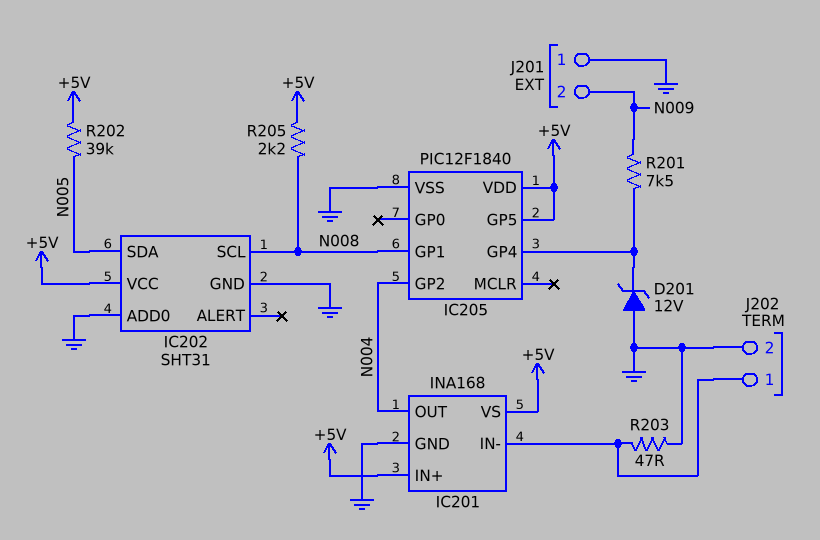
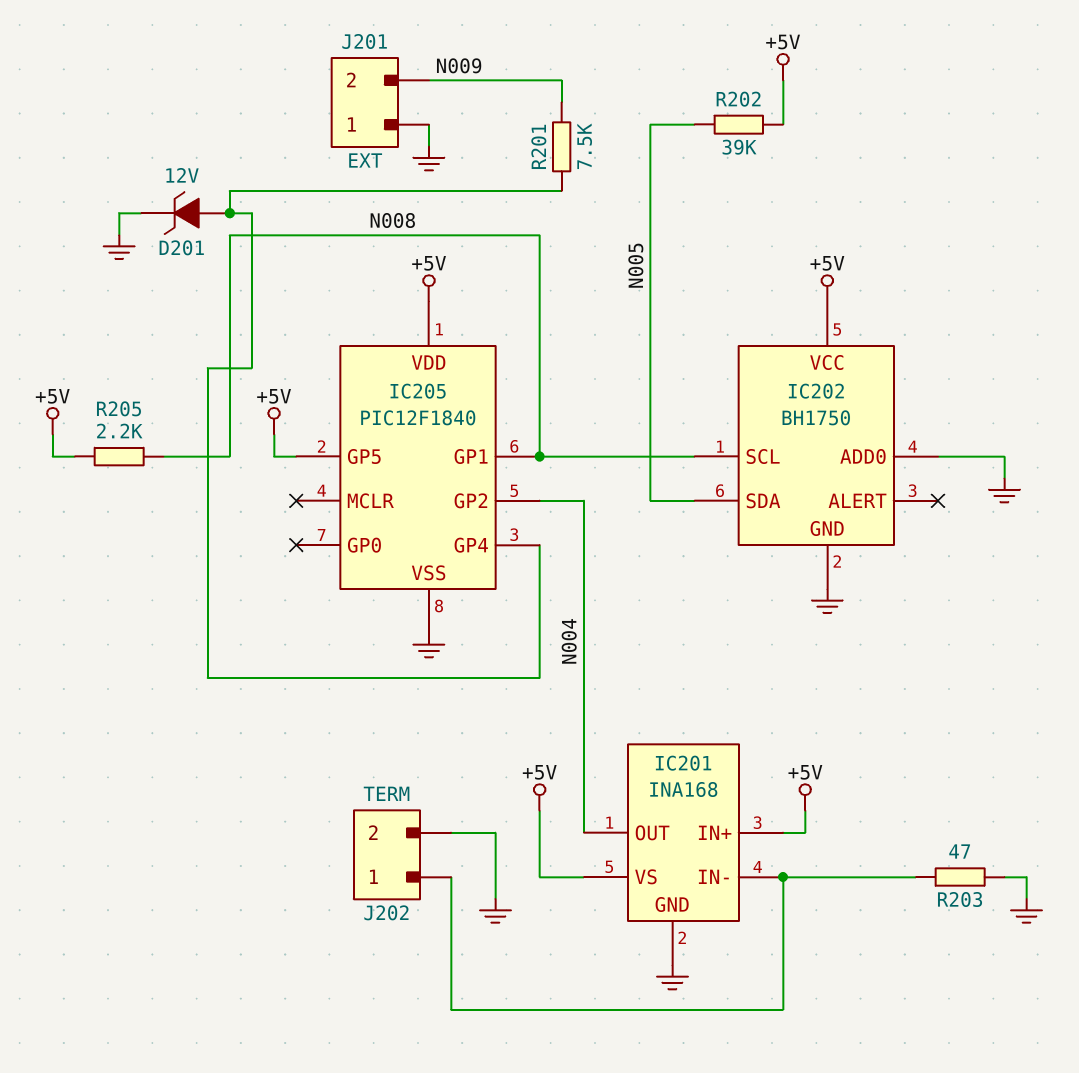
D201: zener 12V (A GND, K IC205/GP4) -> zener 12V (A IC205/GP4, K GND)
IC202: SHT31 -> BH1750

